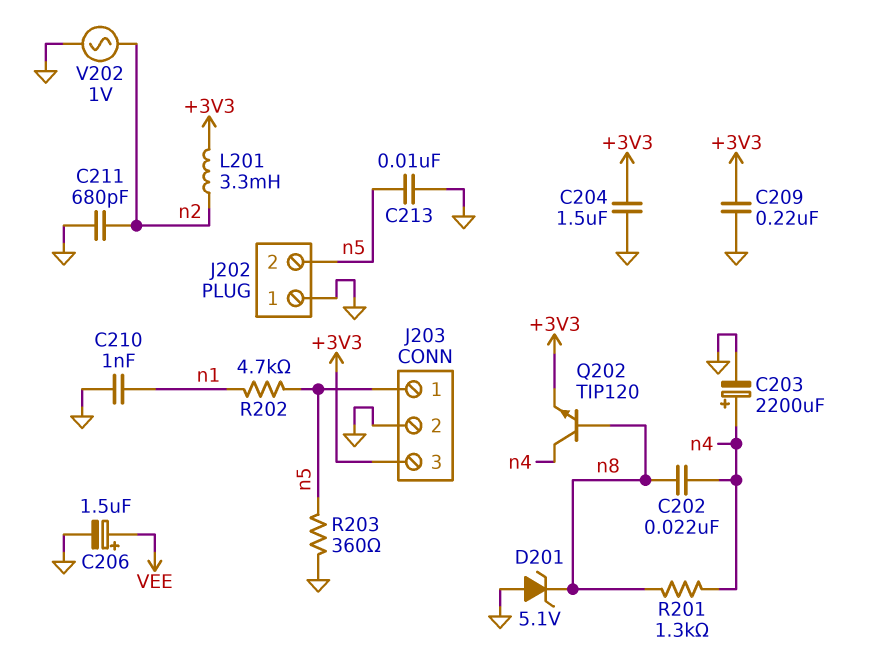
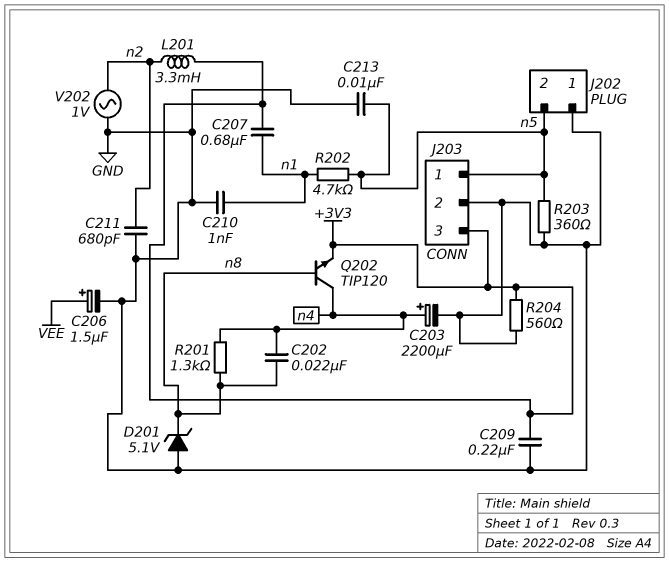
C204: 1.5uF (+3V3, GND) -> none
C207: none -> 680nF (+3V3, n1)
R204: none -> 560 (+3V3, GND)

